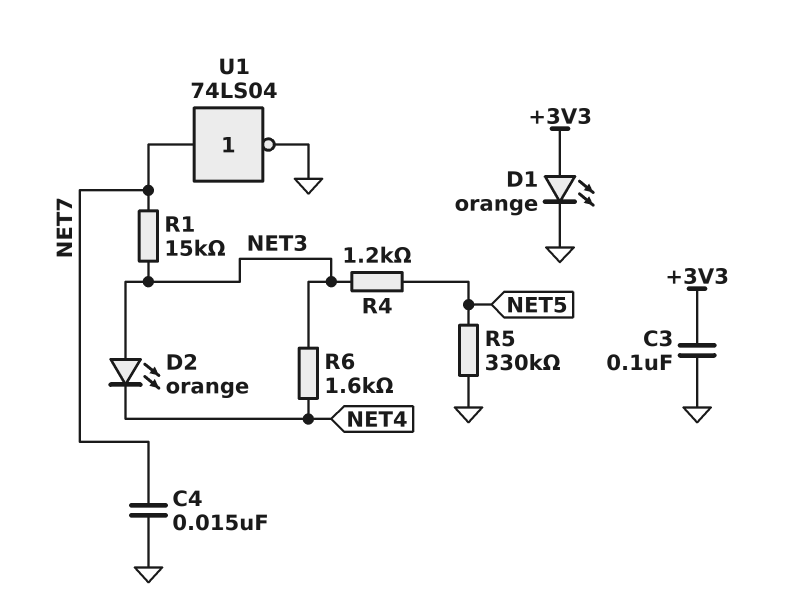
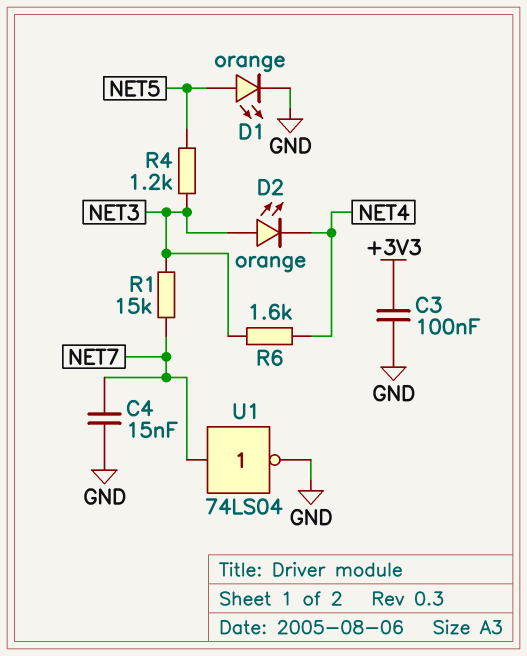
D1: LED orange (A +3V3, K GND) -> LED orange (A NET5, K GND)
R5: 330k (GND, NET5) -> none

